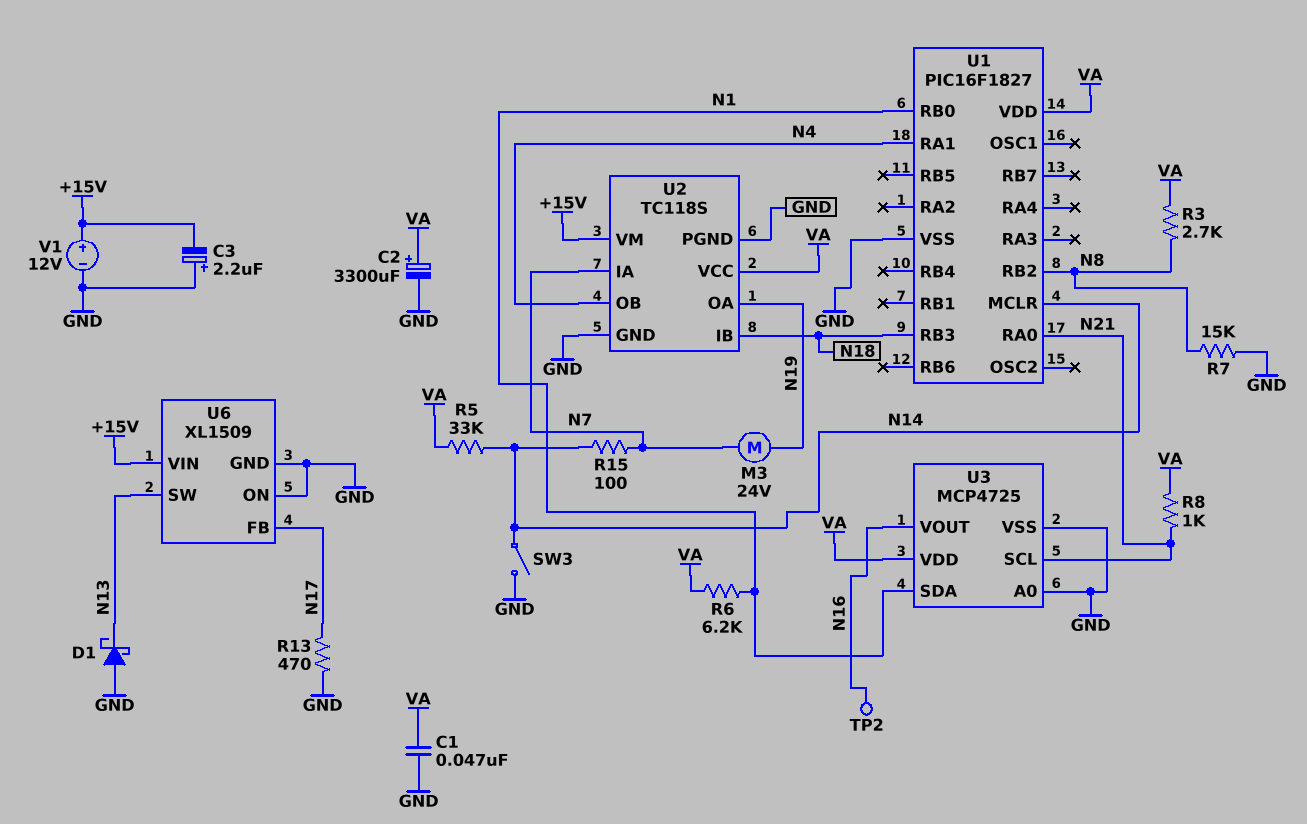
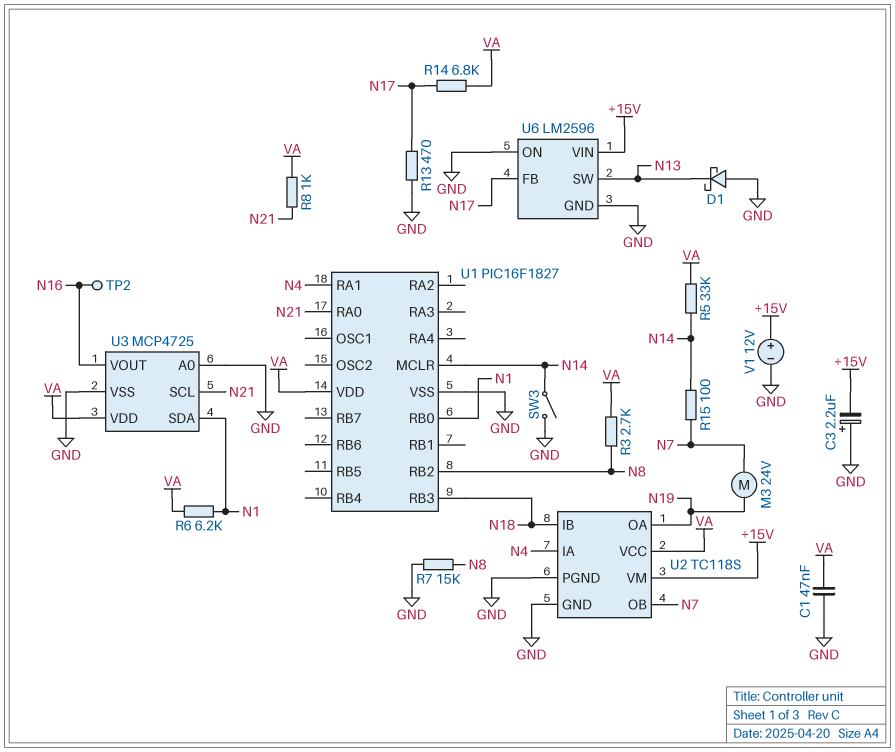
C2: 3300uF (plus VA, minus GND) -> none
R14: none -> 6.8k (N17, VA)
U2 pin IA: N7 -> N4
U2 pin OB: N4 -> N7
U6: XL1509 -> LM2596

